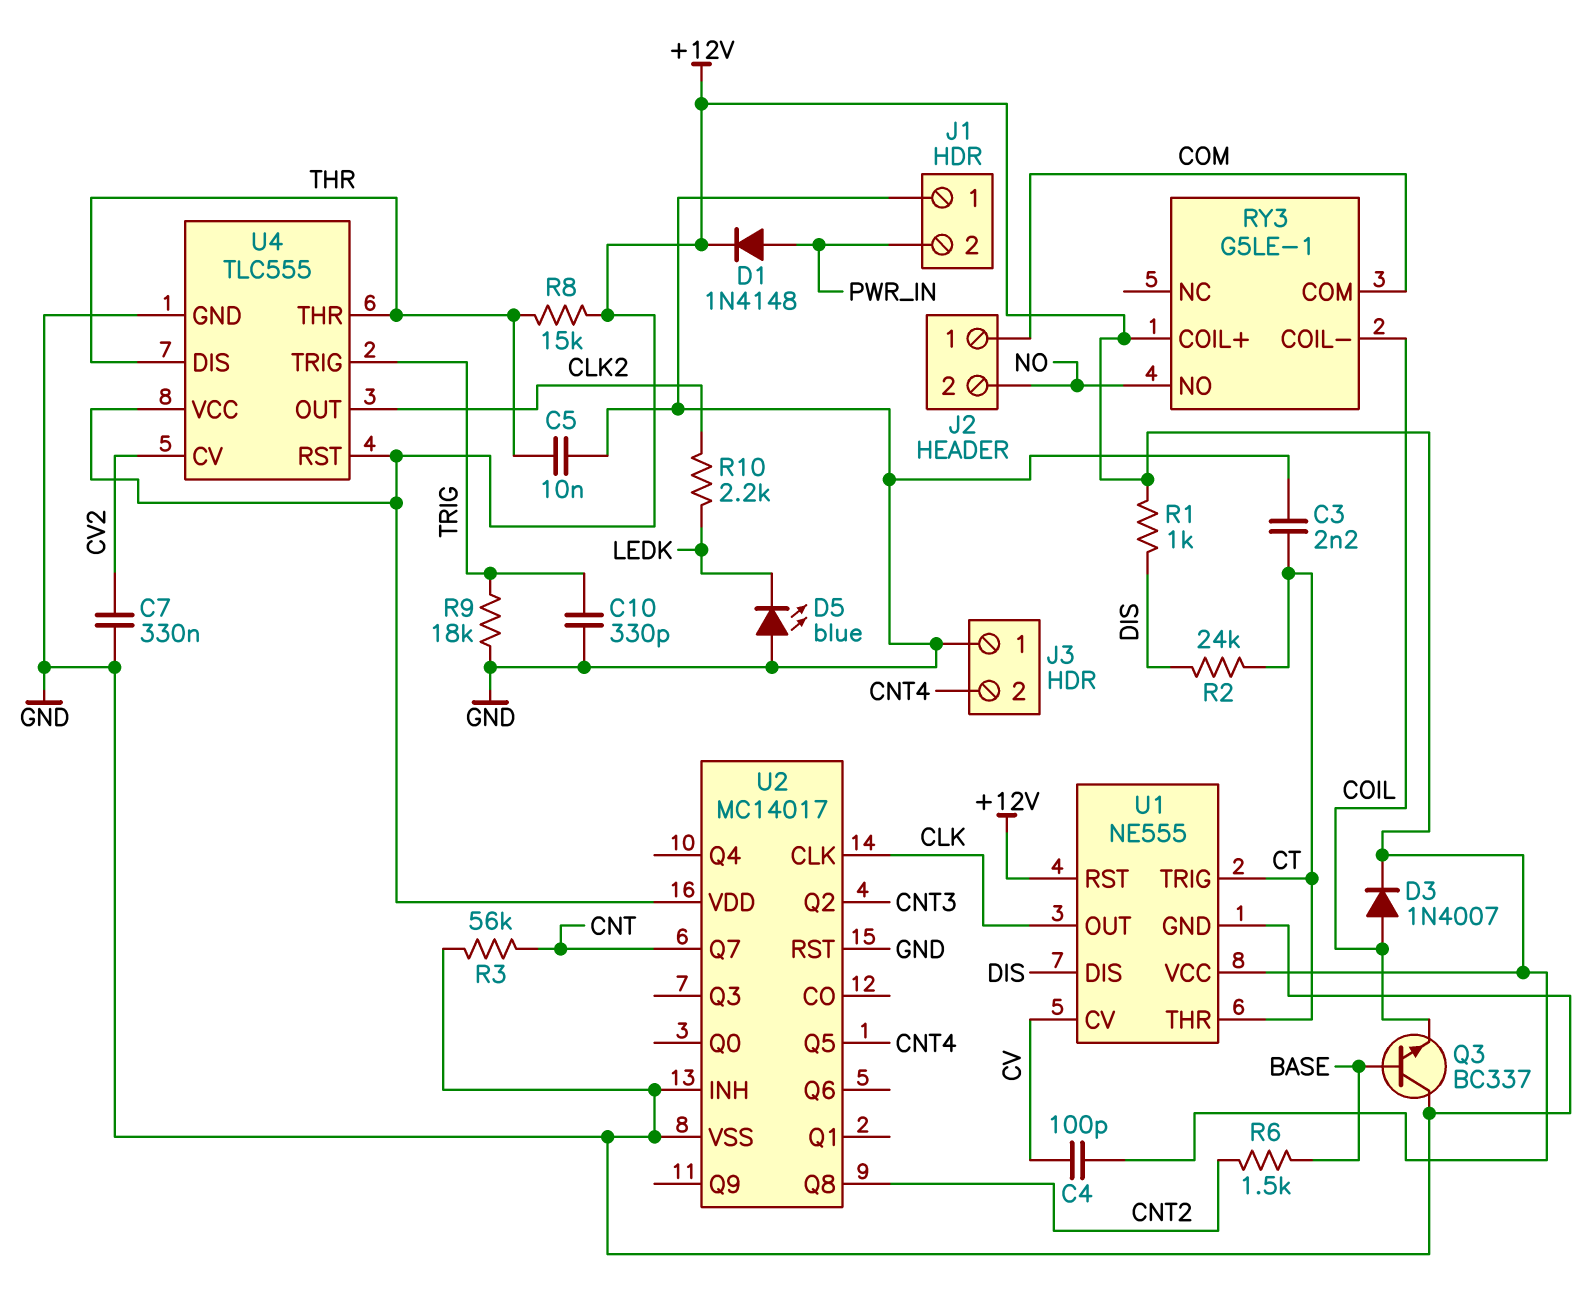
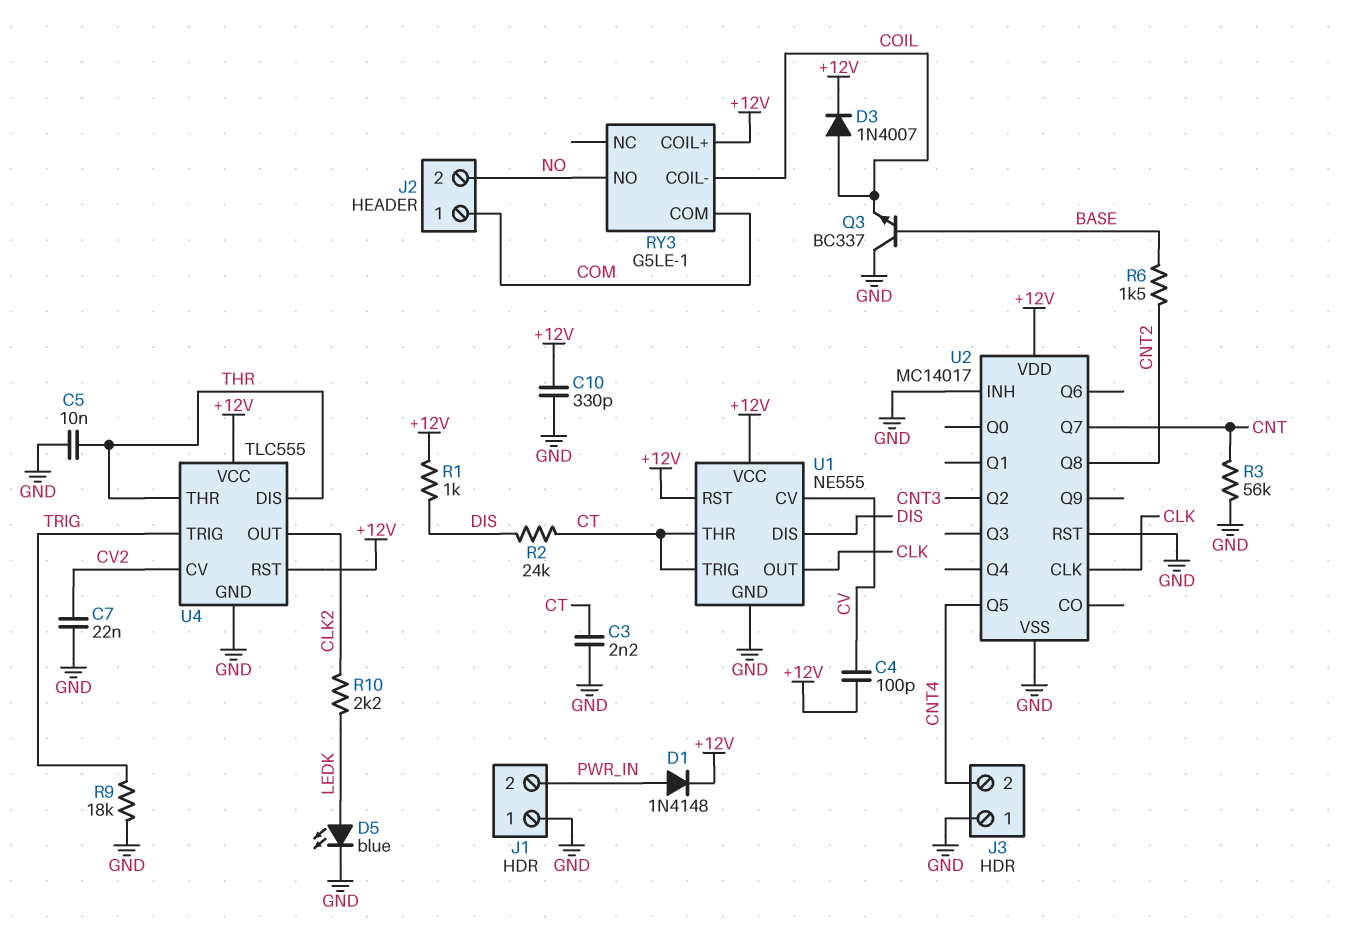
C7: 330nF (CV2, GND) -> 22nF (CV2, GND)
C10: 330pF (GND, TRIG) -> 330pF (+12V, GND)
D5: LED blue (A GND, K LEDK) -> LED blue (A LEDK, K GND)
R8: 15k (+12V, THR) -> none

